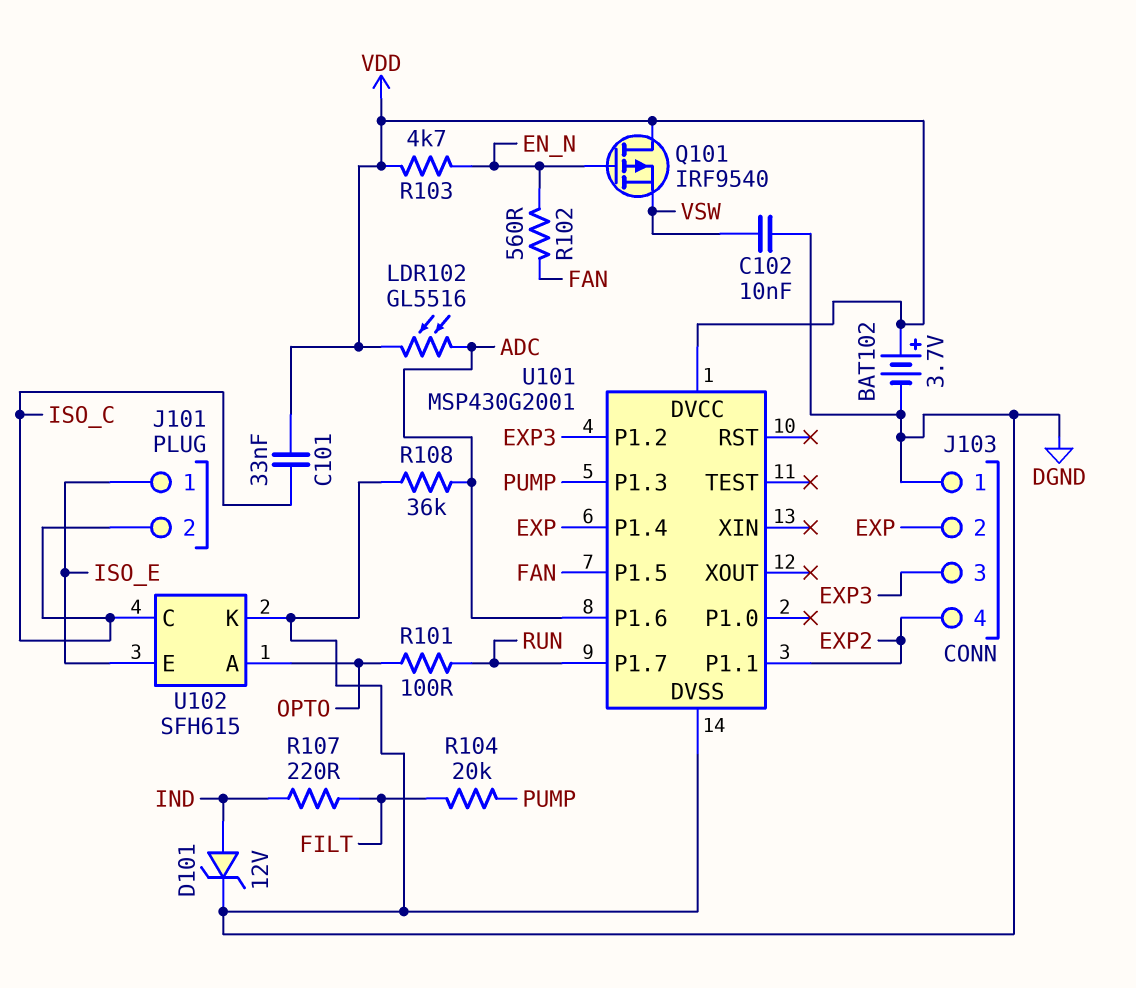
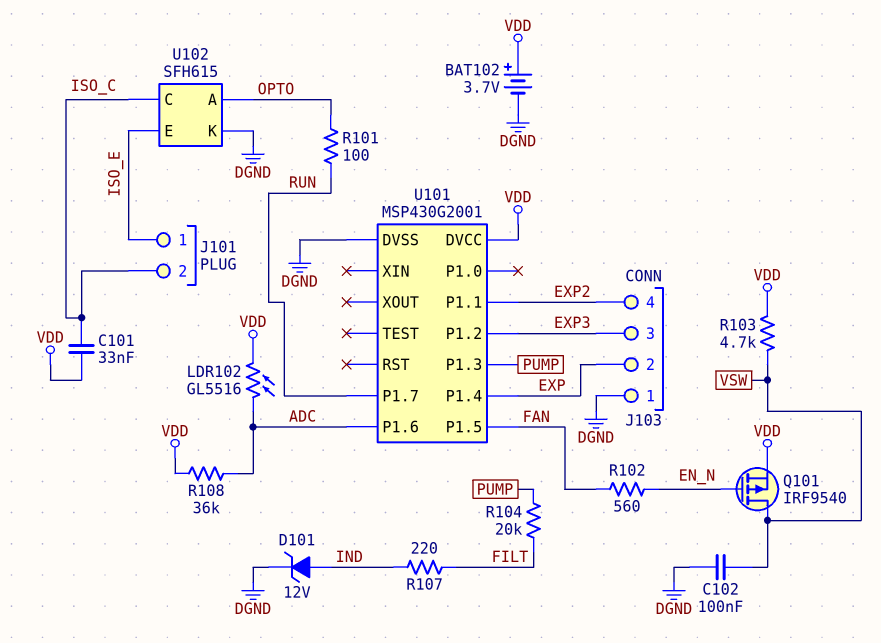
C102: 10nF (DGND, VSW) -> 100nF (DGND, VSW)
Q101: PMOS IRF9540 (G EN_N, D VDD, S VSW) -> PMOS IRF9540 (G EN_N, D VSW, S VDD)
R103: 4.7k (EN_N, VDD) -> 4.7k (VDD, VSW)
R108: 36k (ADC, DGND) -> 36k (ADC, VDD)

